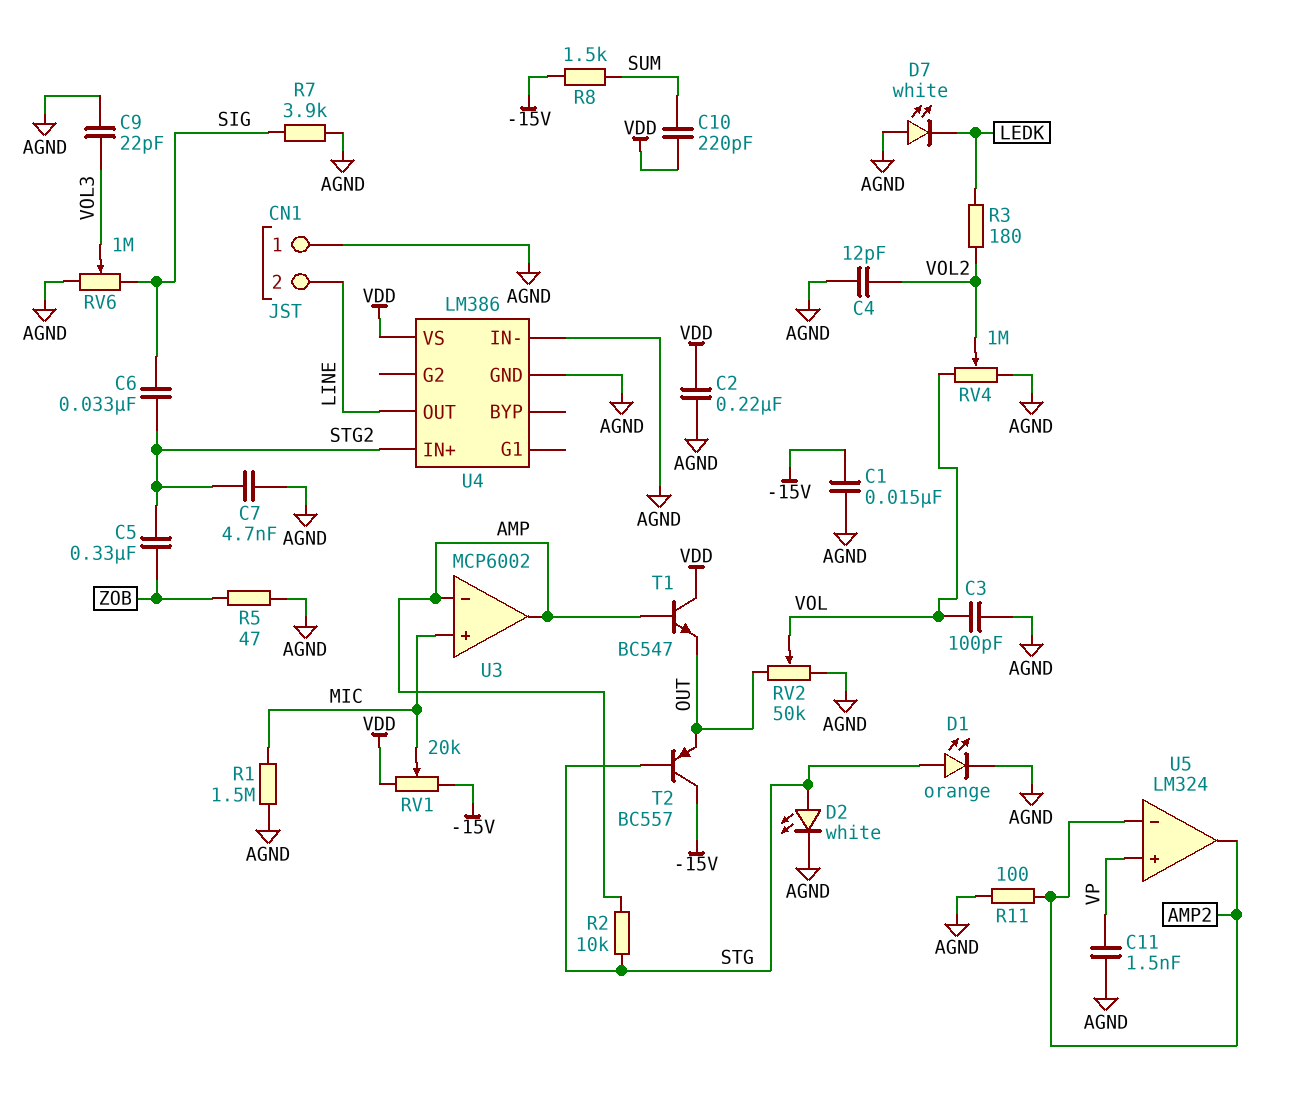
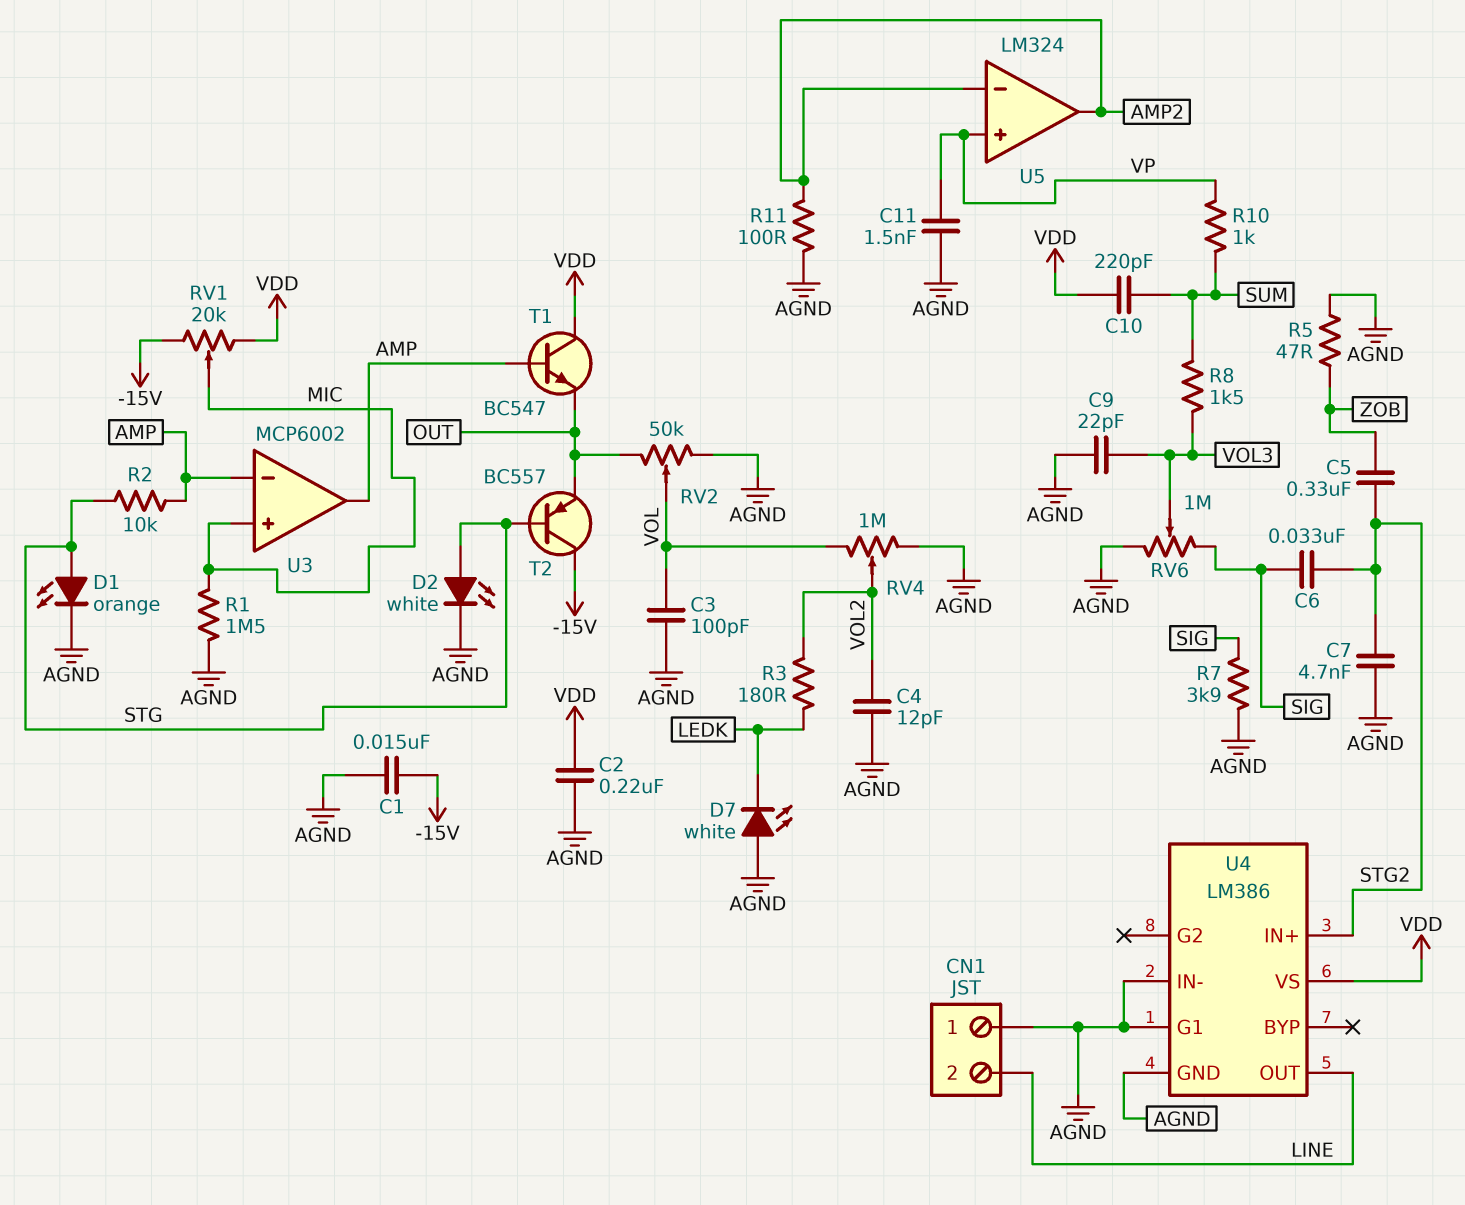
R8: 1.5k (-15V, SUM) -> 1.5k (SUM, VOL3)
R10: none -> 1k (SUM, VP)
U4 pin G1: none -> AGND

